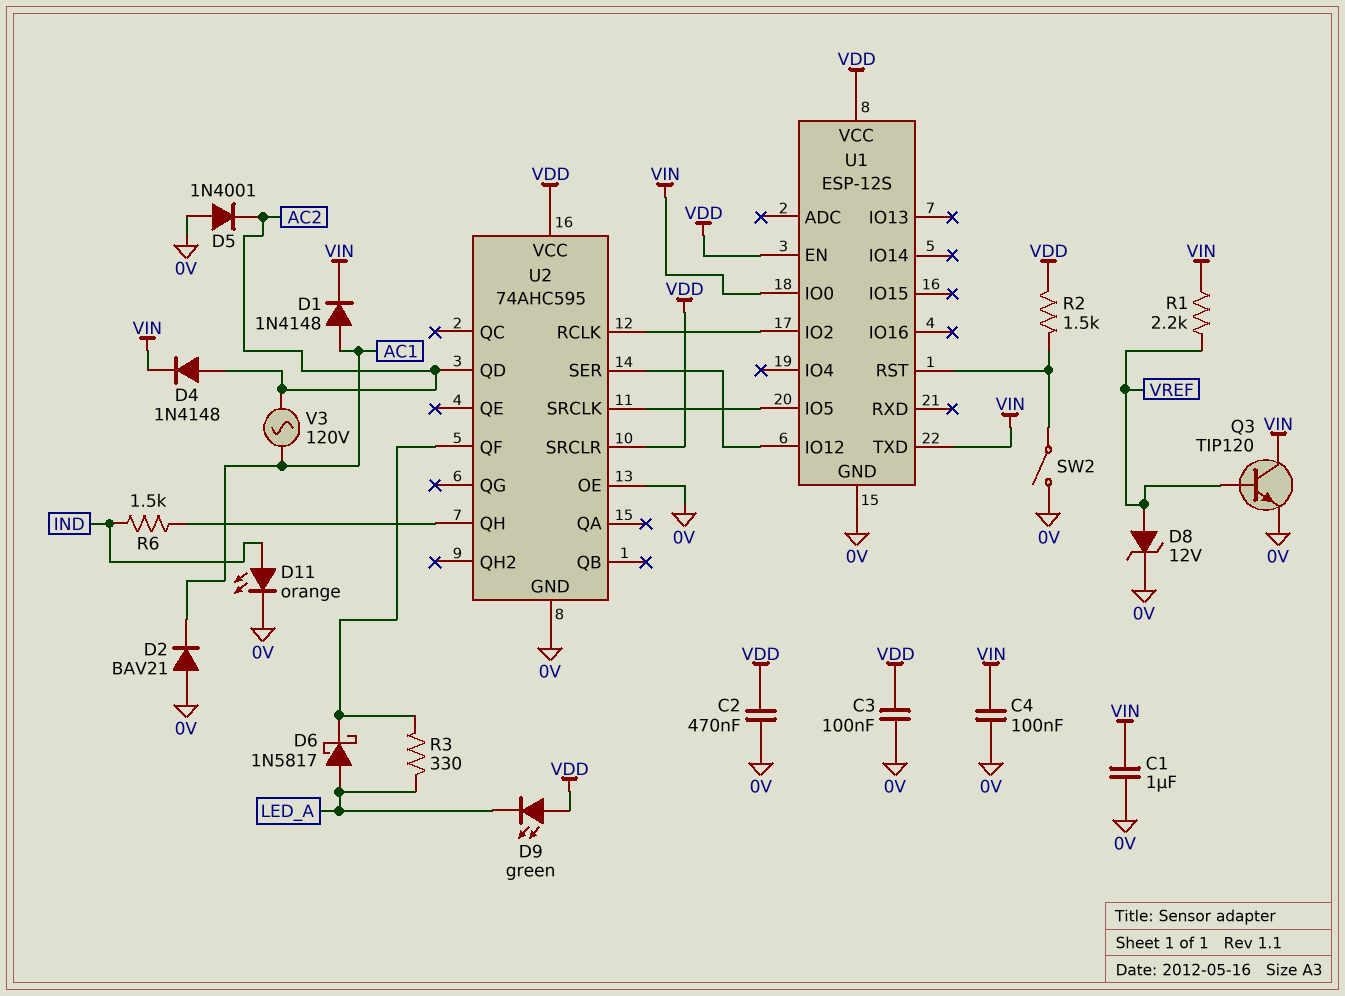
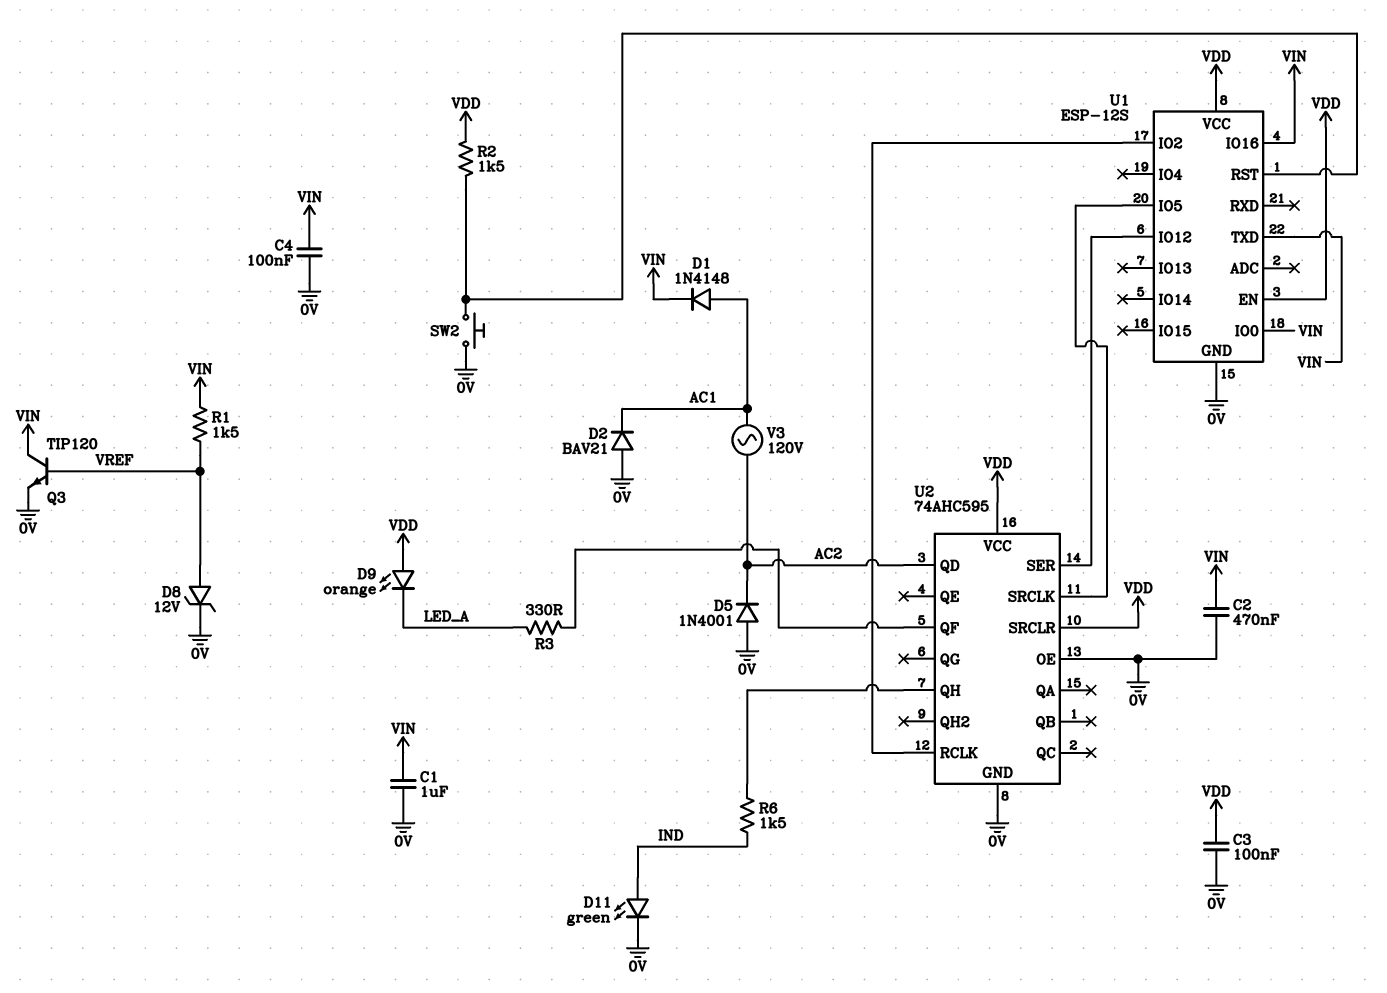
C2: 470nF (0V, VDD) -> 470nF (0V, VIN)
D4: diode 1N4148 (A AC2, K VIN) -> none
D6: schottky 1N5817 (A LED_A, K U2/QF) -> none
D9: LED green (A VDD, K LED_A) -> LED orange (A VDD, K LED_A)
D11: LED orange (A IND, K 0V) -> LED green (A IND, K 0V)
R1: 2.2k (VIN, VREF) -> 1.5k (VIN, VREF)
SW2: switch (0V, U1/RST) -> button (0V, U1/RST)
U1 pin IO16: none -> VIN

